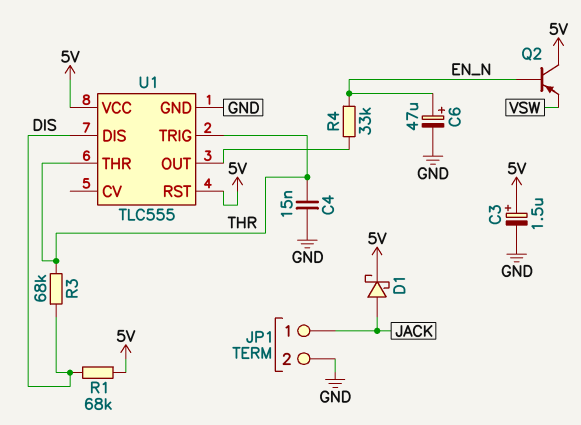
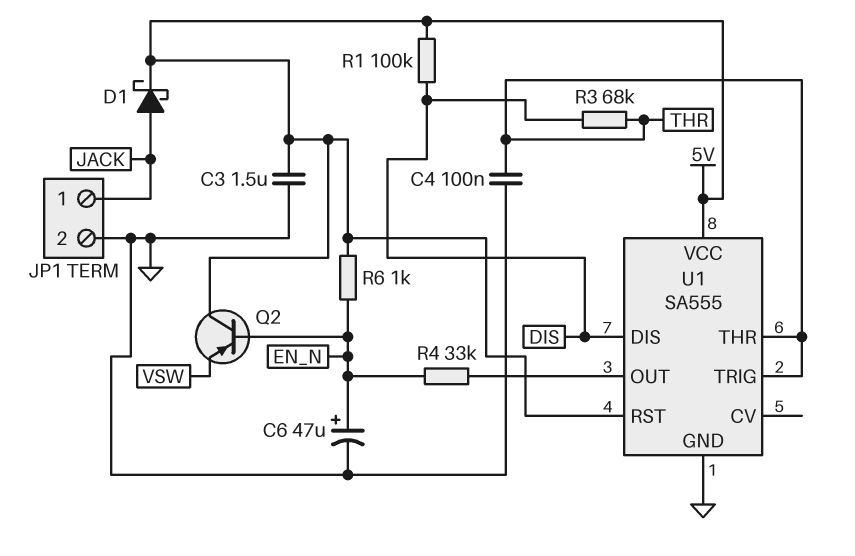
C3: 1.5uF (plus 5V, minus GND) -> 1.5uF (5V, GND)
C4: 15nF (GND, THR) -> 100nF (GND, THR)
R1: 68k (5V, DIS) -> 100k (5V, DIS)
R6: none -> 1k (5V, EN_N)
U1: TLC555 -> SA555

